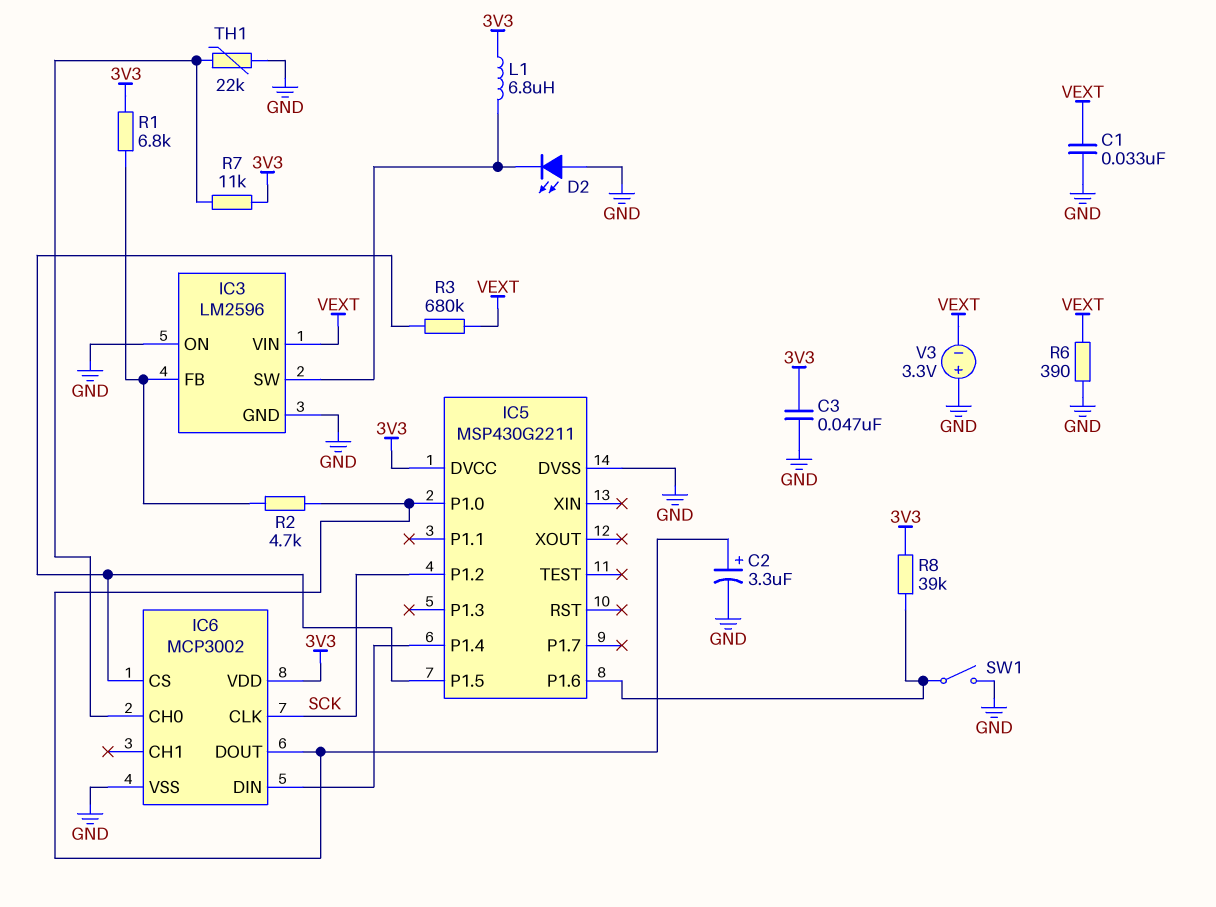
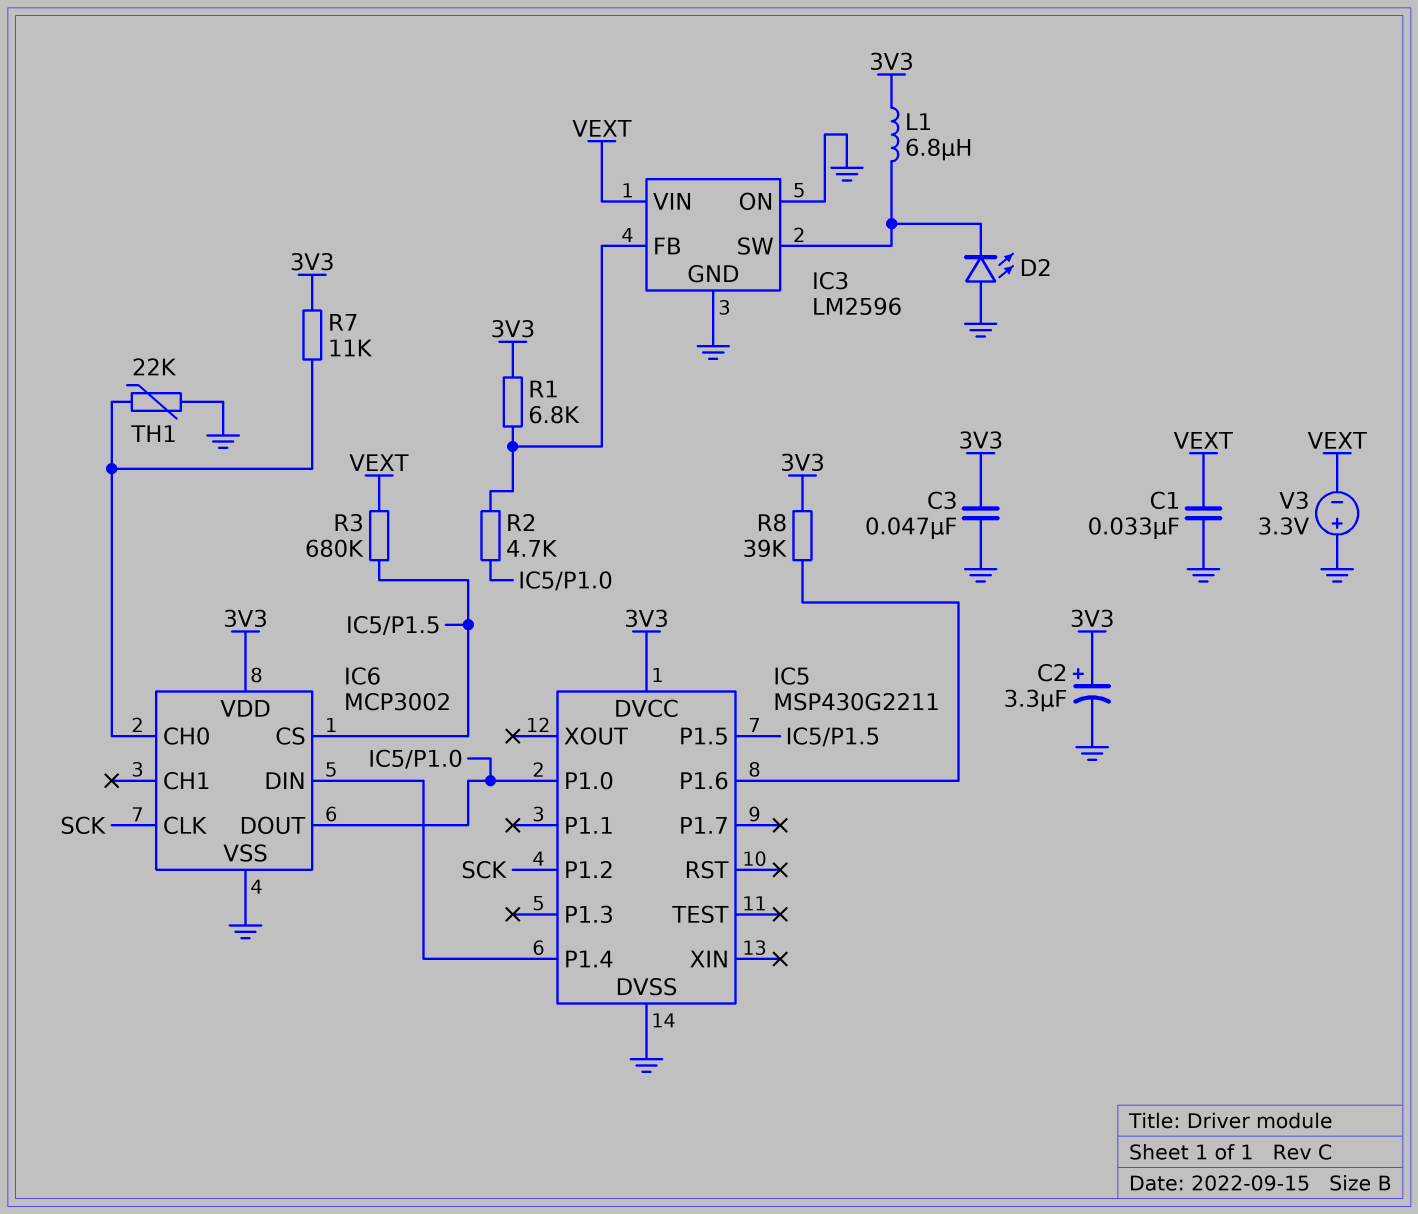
C2: 3.3uF (plus IC5/P1.0, minus GND) -> 3.3uF (plus 3V3, minus GND)
R6: 390 (GND, VEXT) -> none
SW1: switch (GND, IC5/P1.6) -> none

